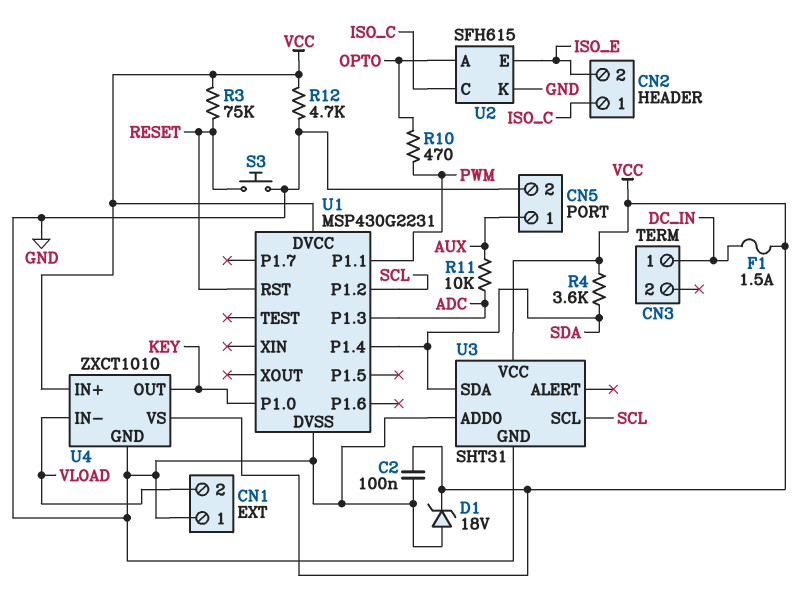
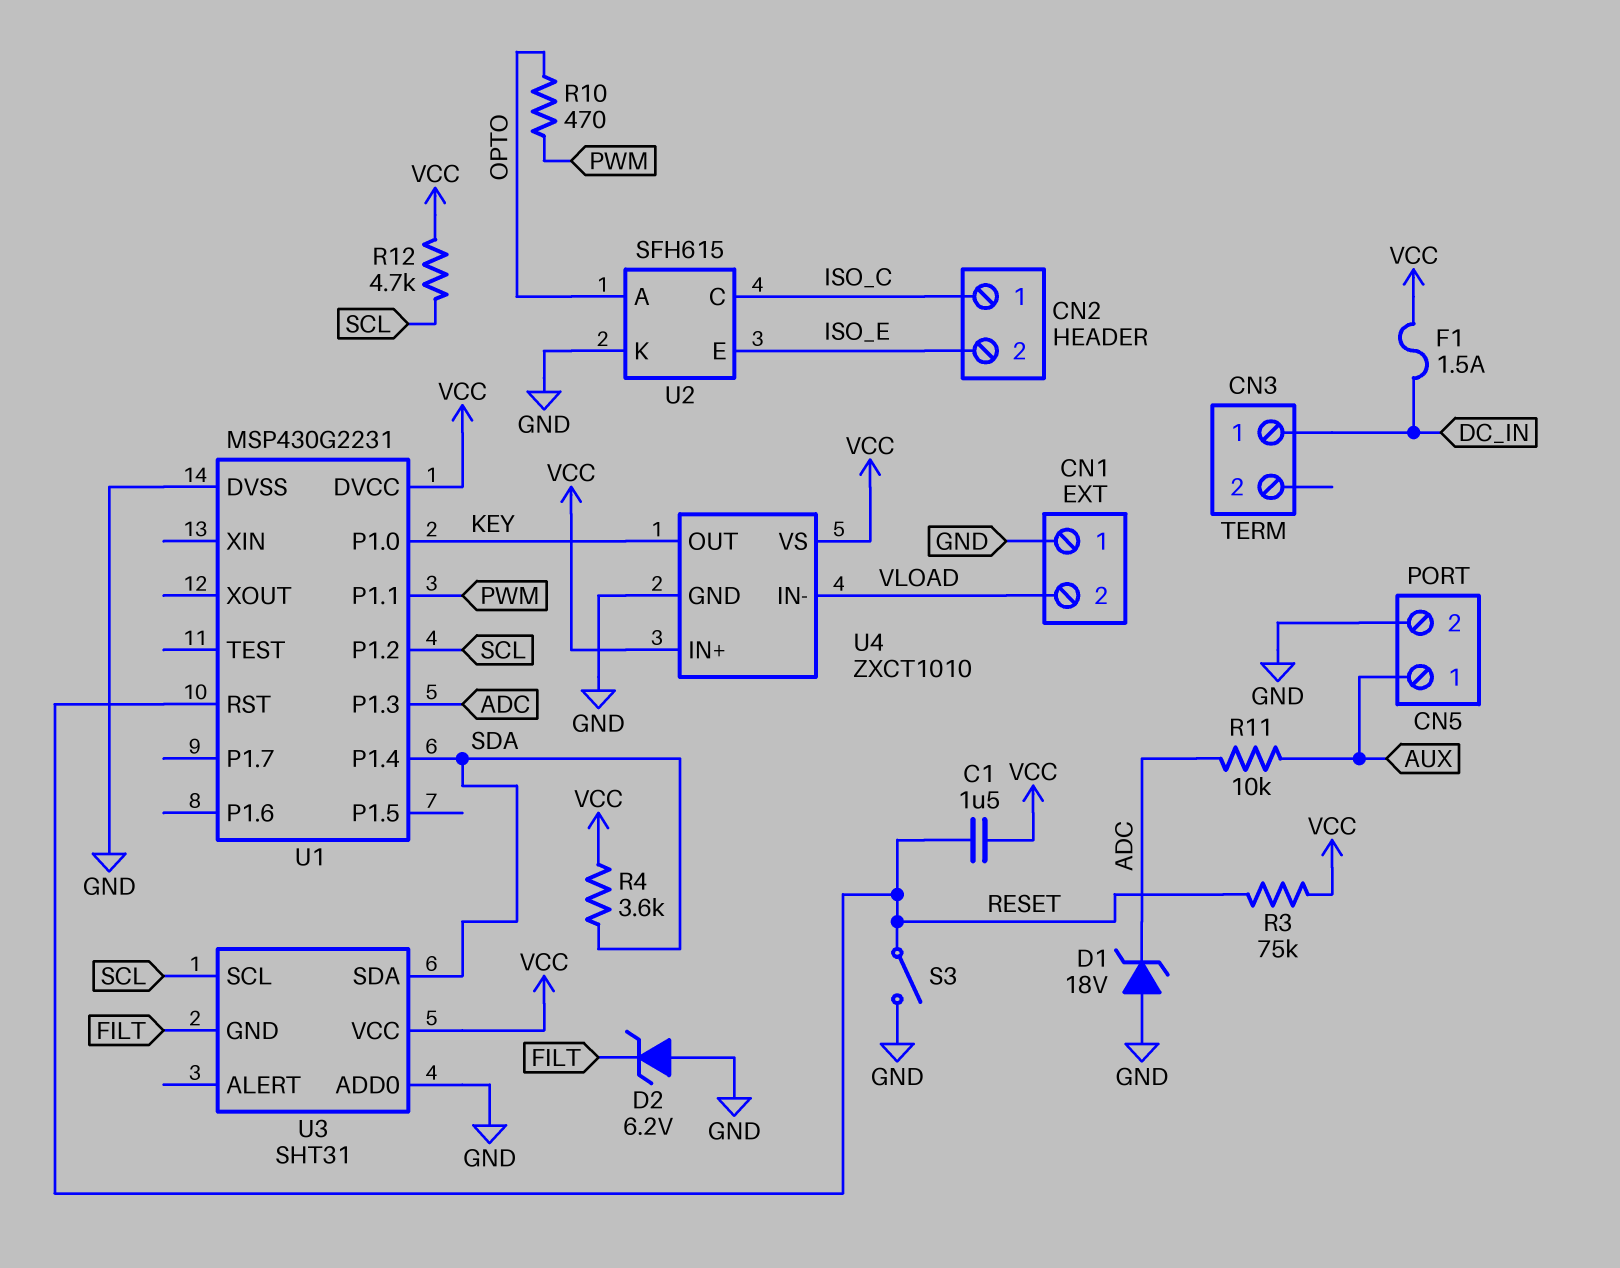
C1: none -> 1.5uF (RESET, VCC)
C2: 100nF (GND, VCC) -> none
D1: zener 18V (A GND, K VCC) -> zener 18V (A GND, K ADC)
D2: none -> zener 6.2V (A GND, K FILT)
R12: 4.7k (GND, VCC) -> 4.7k (SCL, VCC)
S3: button (GND, RESET) -> switch (GND, RESET)
U3 pin GND: GND -> FILT

